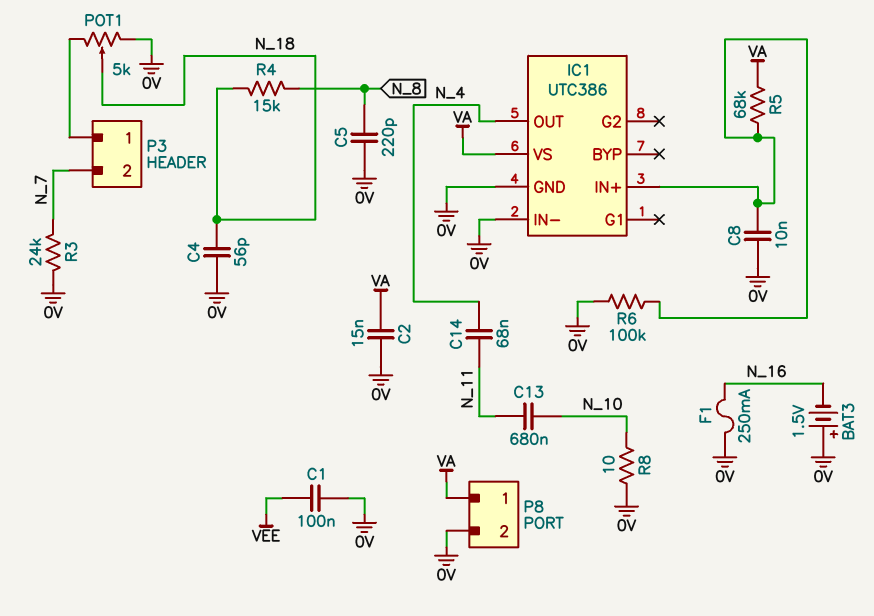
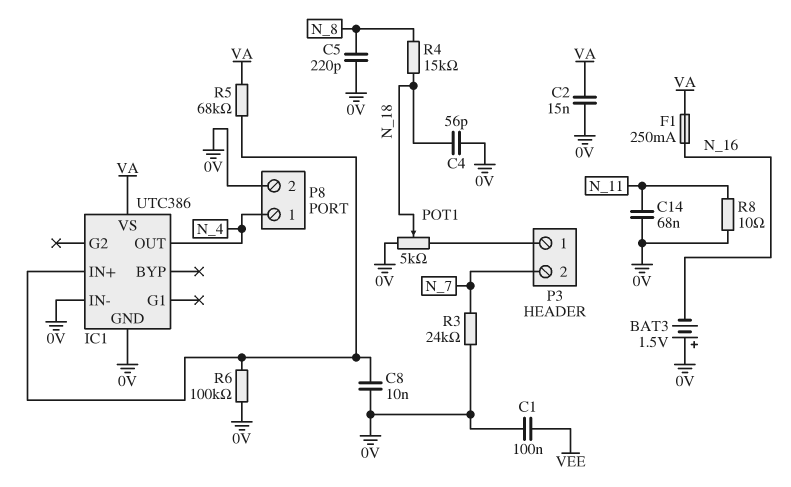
C13: 680nF (N_10, N_11) -> none
C14: 68nF (N_4, N_11) -> 68nF (0V, N_11)
F1: 250mA (0V, N_16) -> 250mA (N_16, VA)
P8 pin 1: VA -> N_4
R8: 10 (0V, N_10) -> 10 (0V, N_11)

